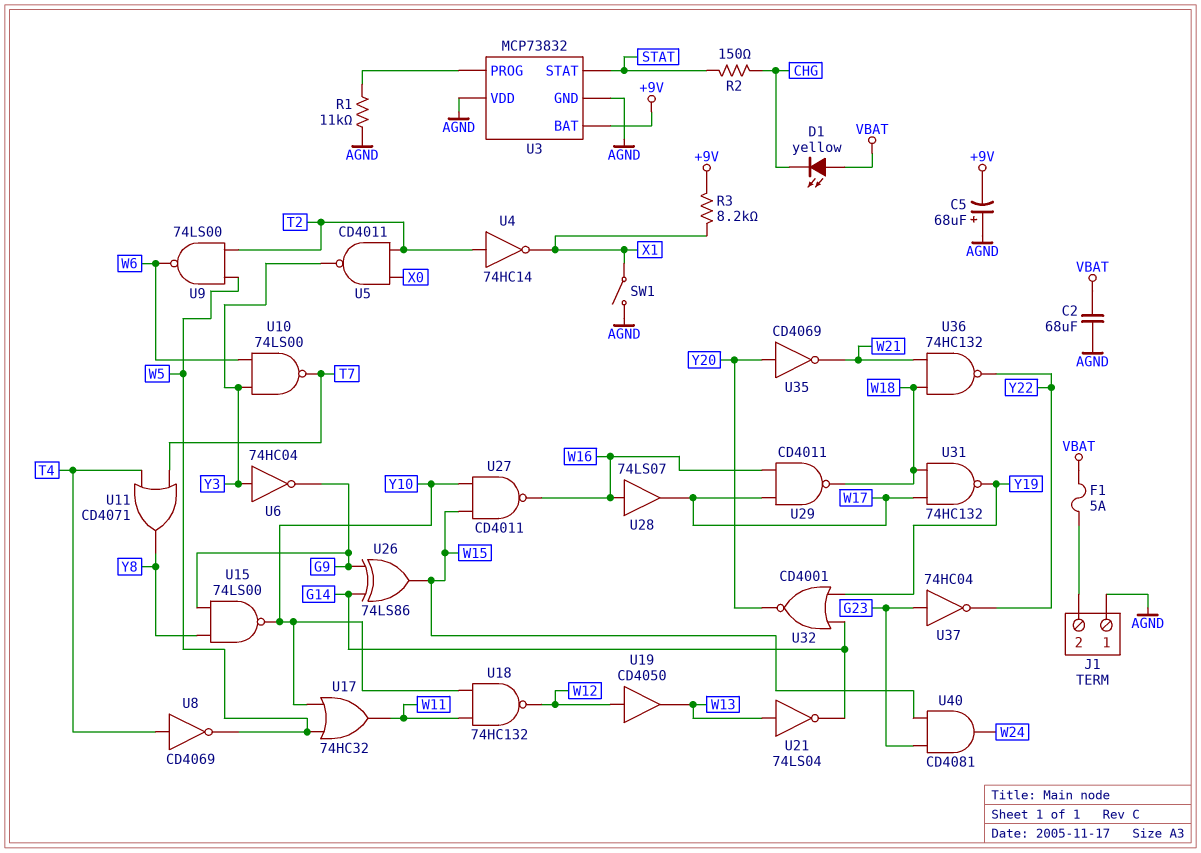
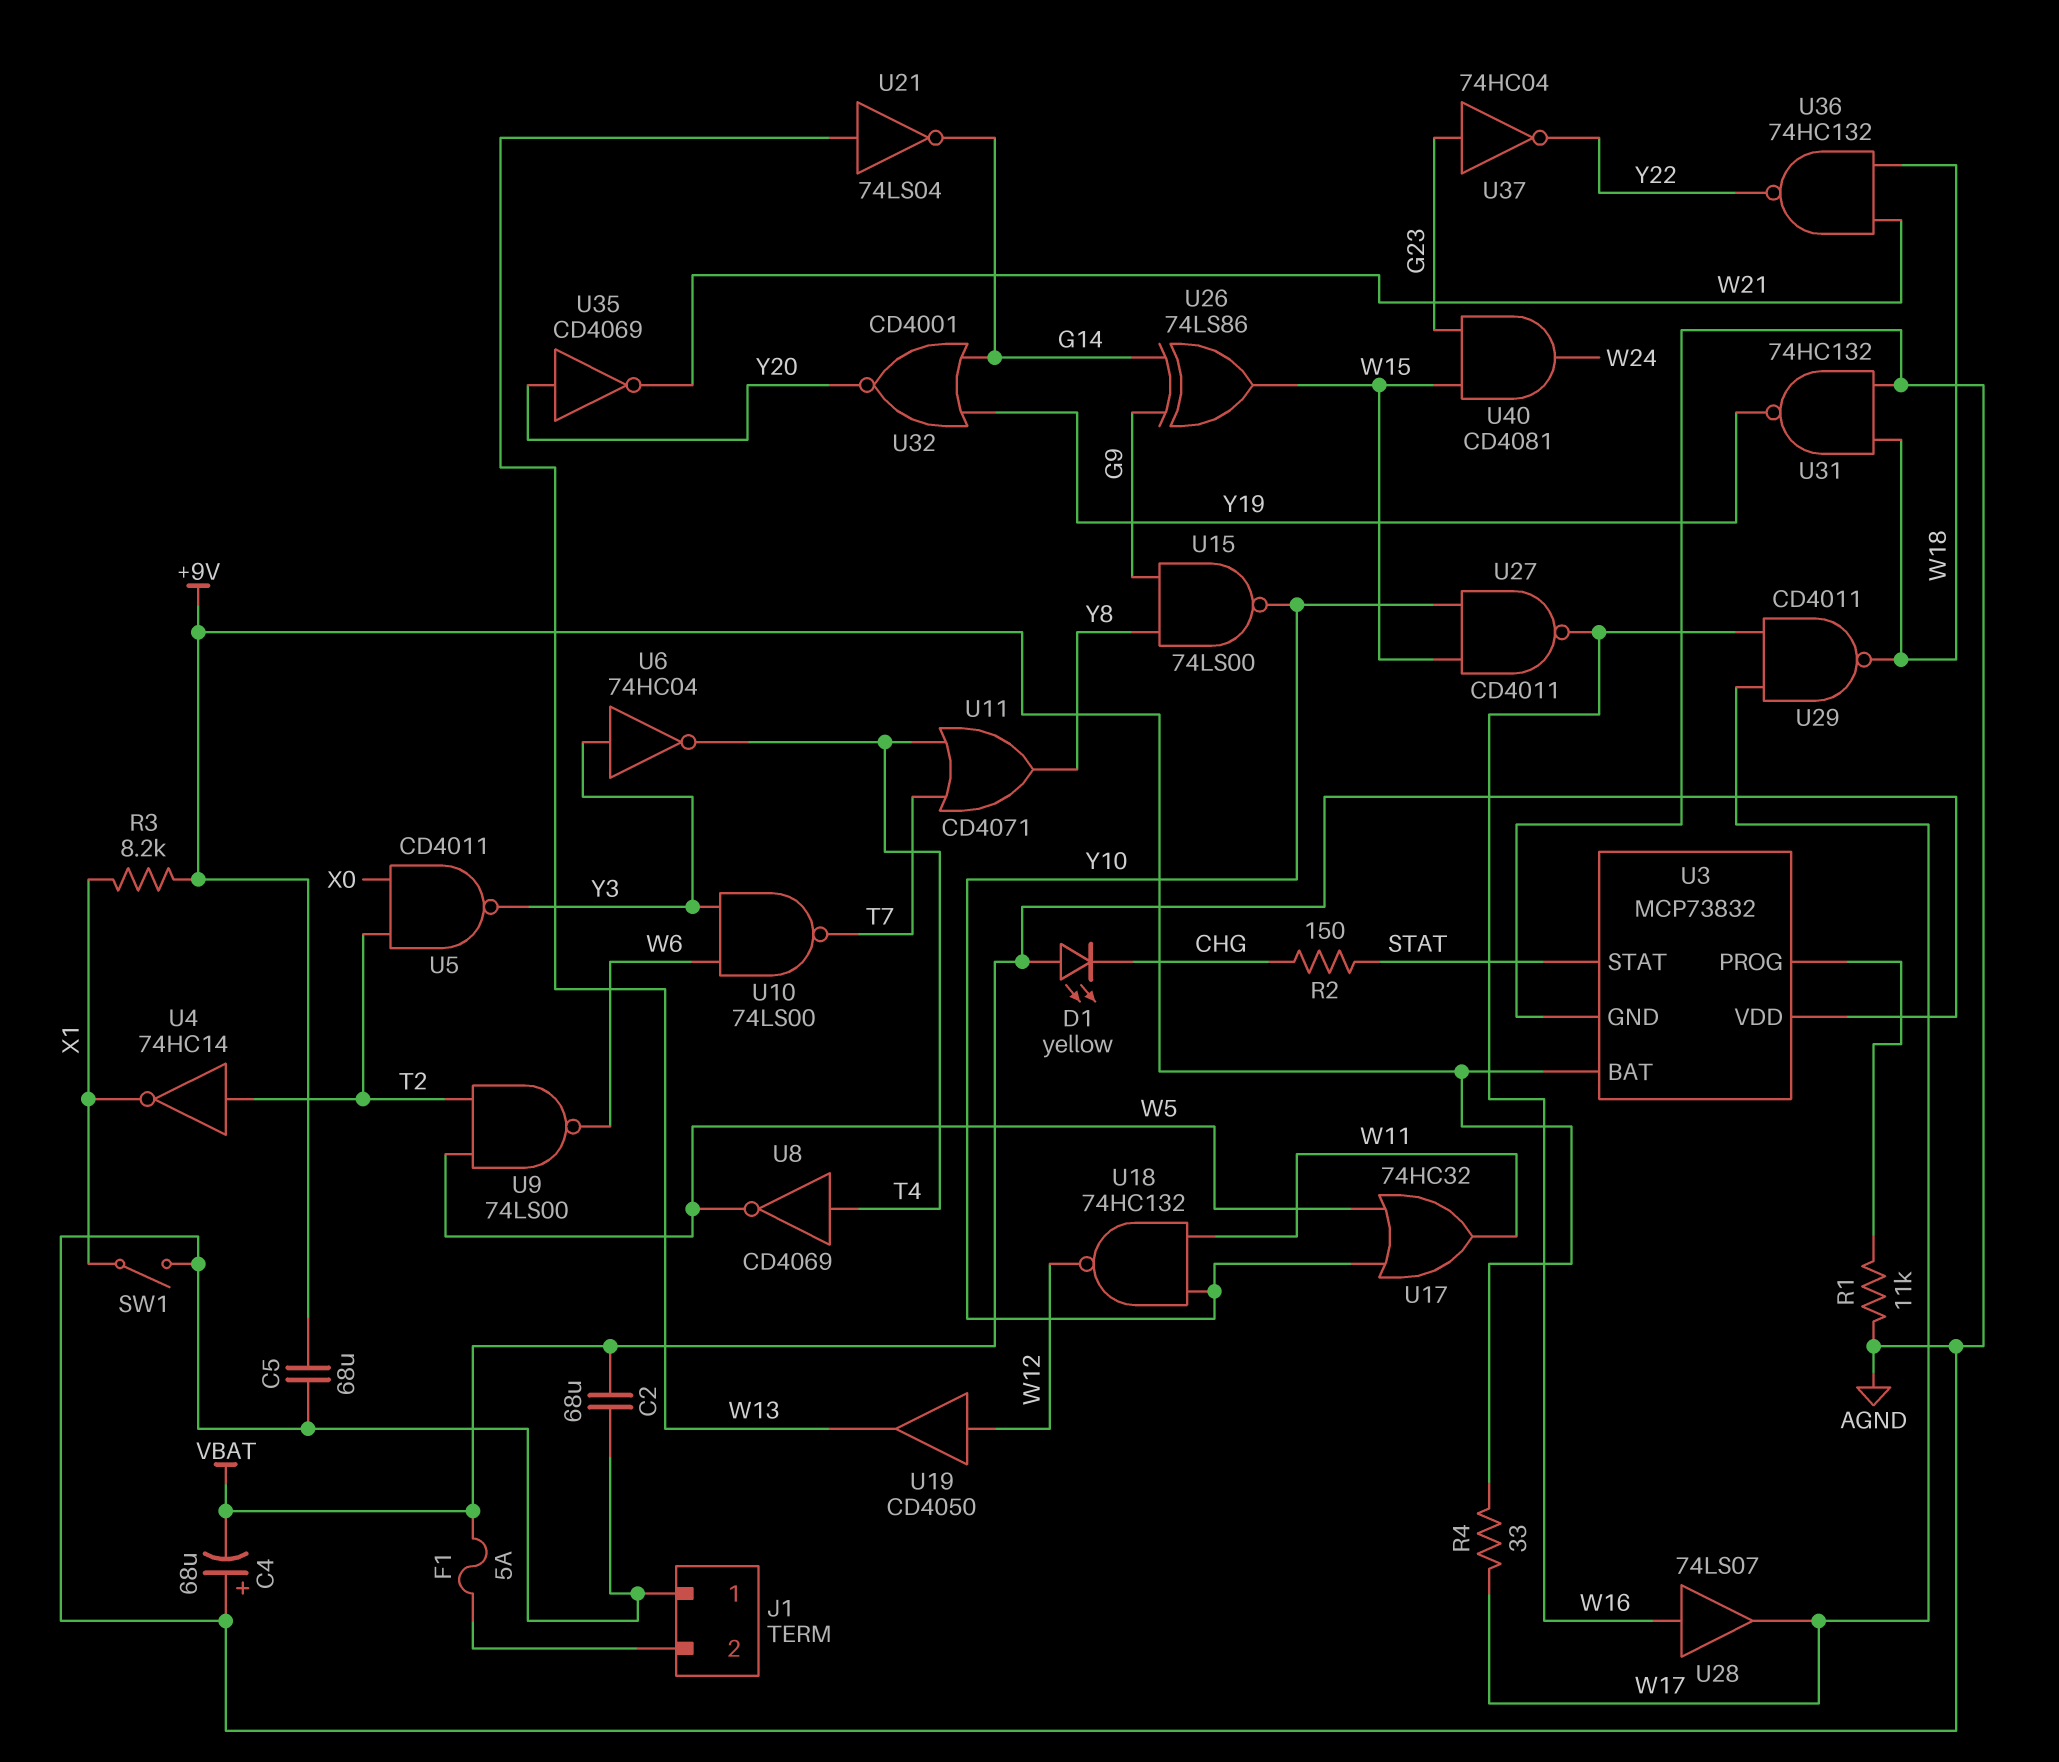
C4: none -> 68uF (plus AGND, minus VBAT)
C5: 68uF (plus AGND, minus +9V) -> 68uF (+9V, AGND)
R4: none -> 33 (+9V, W17)
U3 pin VDD: AGND -> VBAT
U6: NOT 74HC04 (in Y3, out G9) -> NOT 74HC04 (in Y3, out T4)
U31: NAND 74HC132 (in W17, in W18, out Y19) -> NAND 74HC132 (in AGND, in W18, out Y19)

